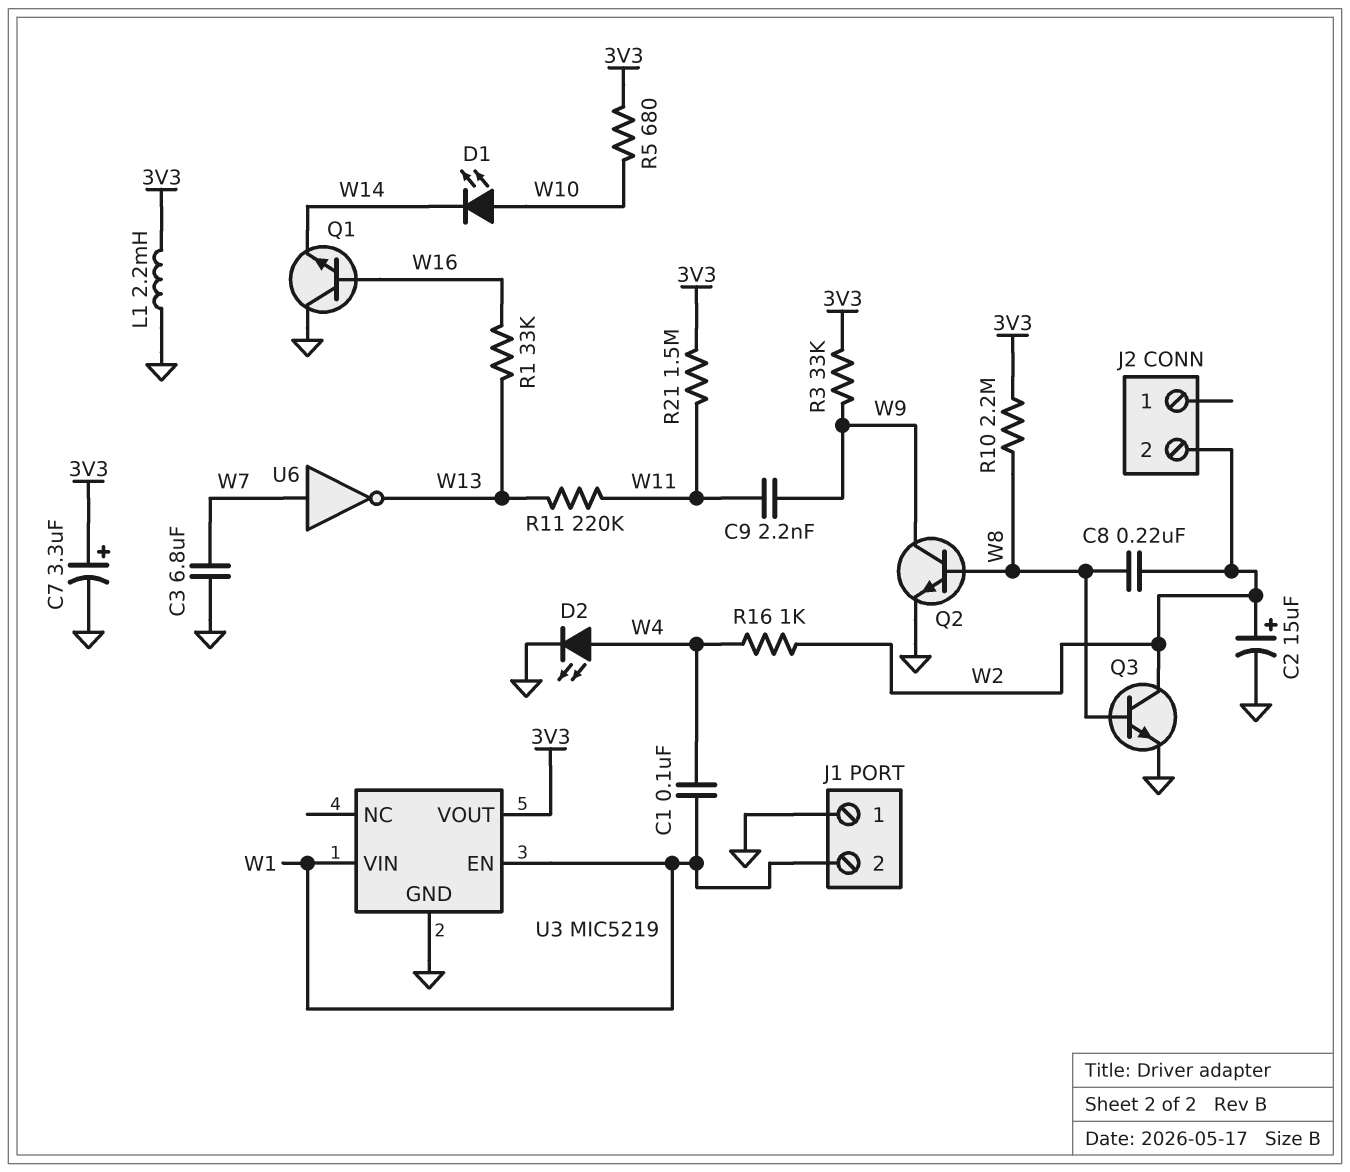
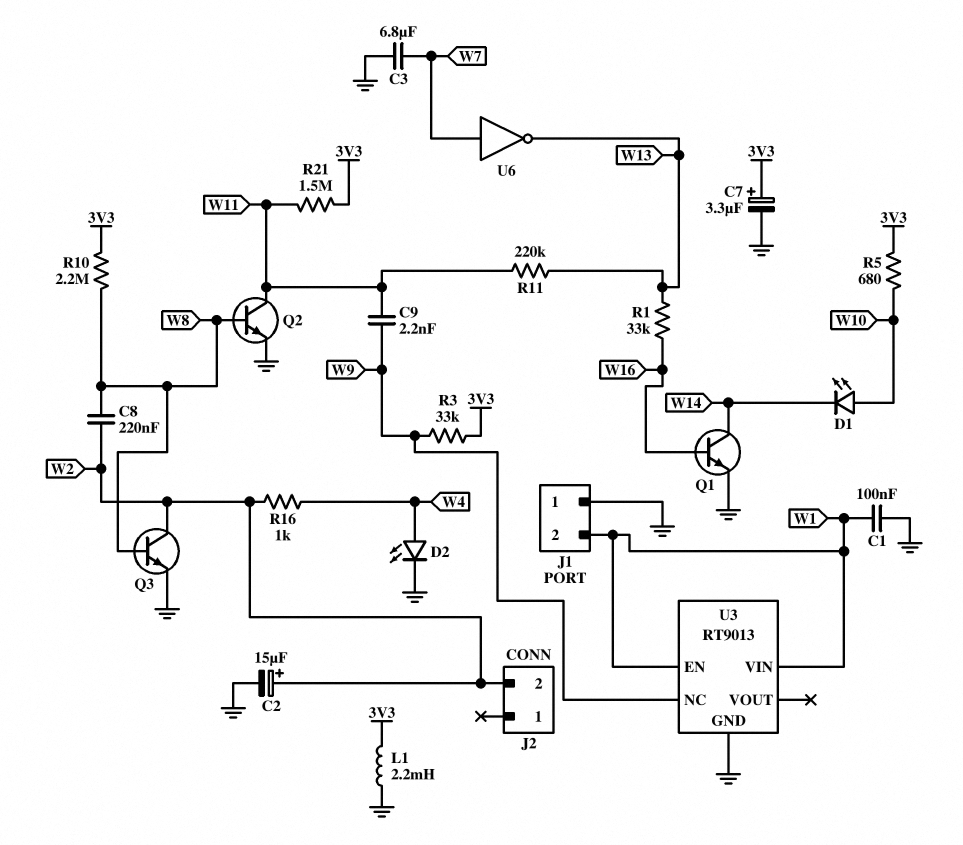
C1: 100nF (W1, W4) -> 100nF (GND, W1)
Q1: NPN (B W16, C GND, E W14) -> NPN (B W16, C W14, E GND)
Q2: NPN (B W8, C W9, E GND) -> NPN (B W8, C W11, E GND)
U3: MIC5219 -> RT9013
U3 pin NC: none -> W9
U3 pin VOUT: 3V3 -> none

